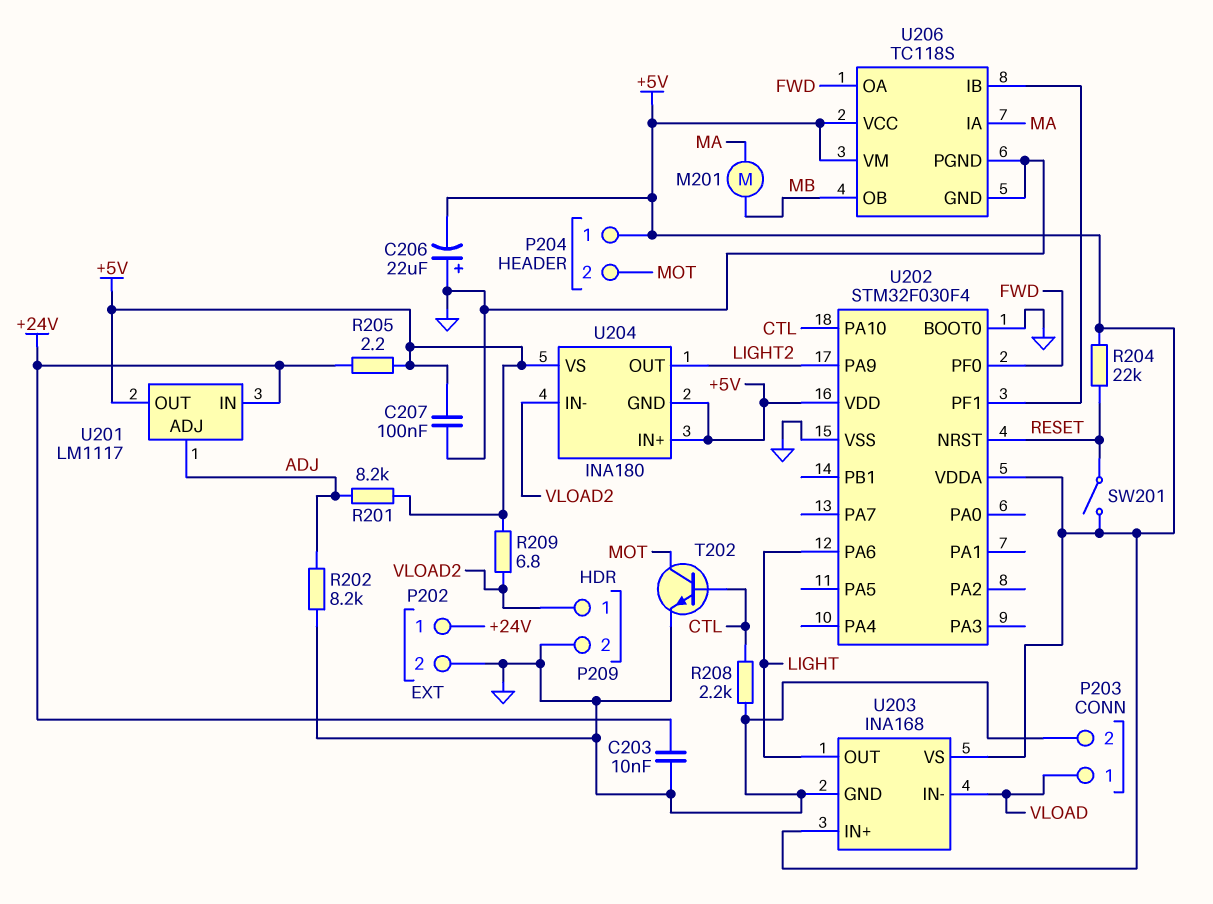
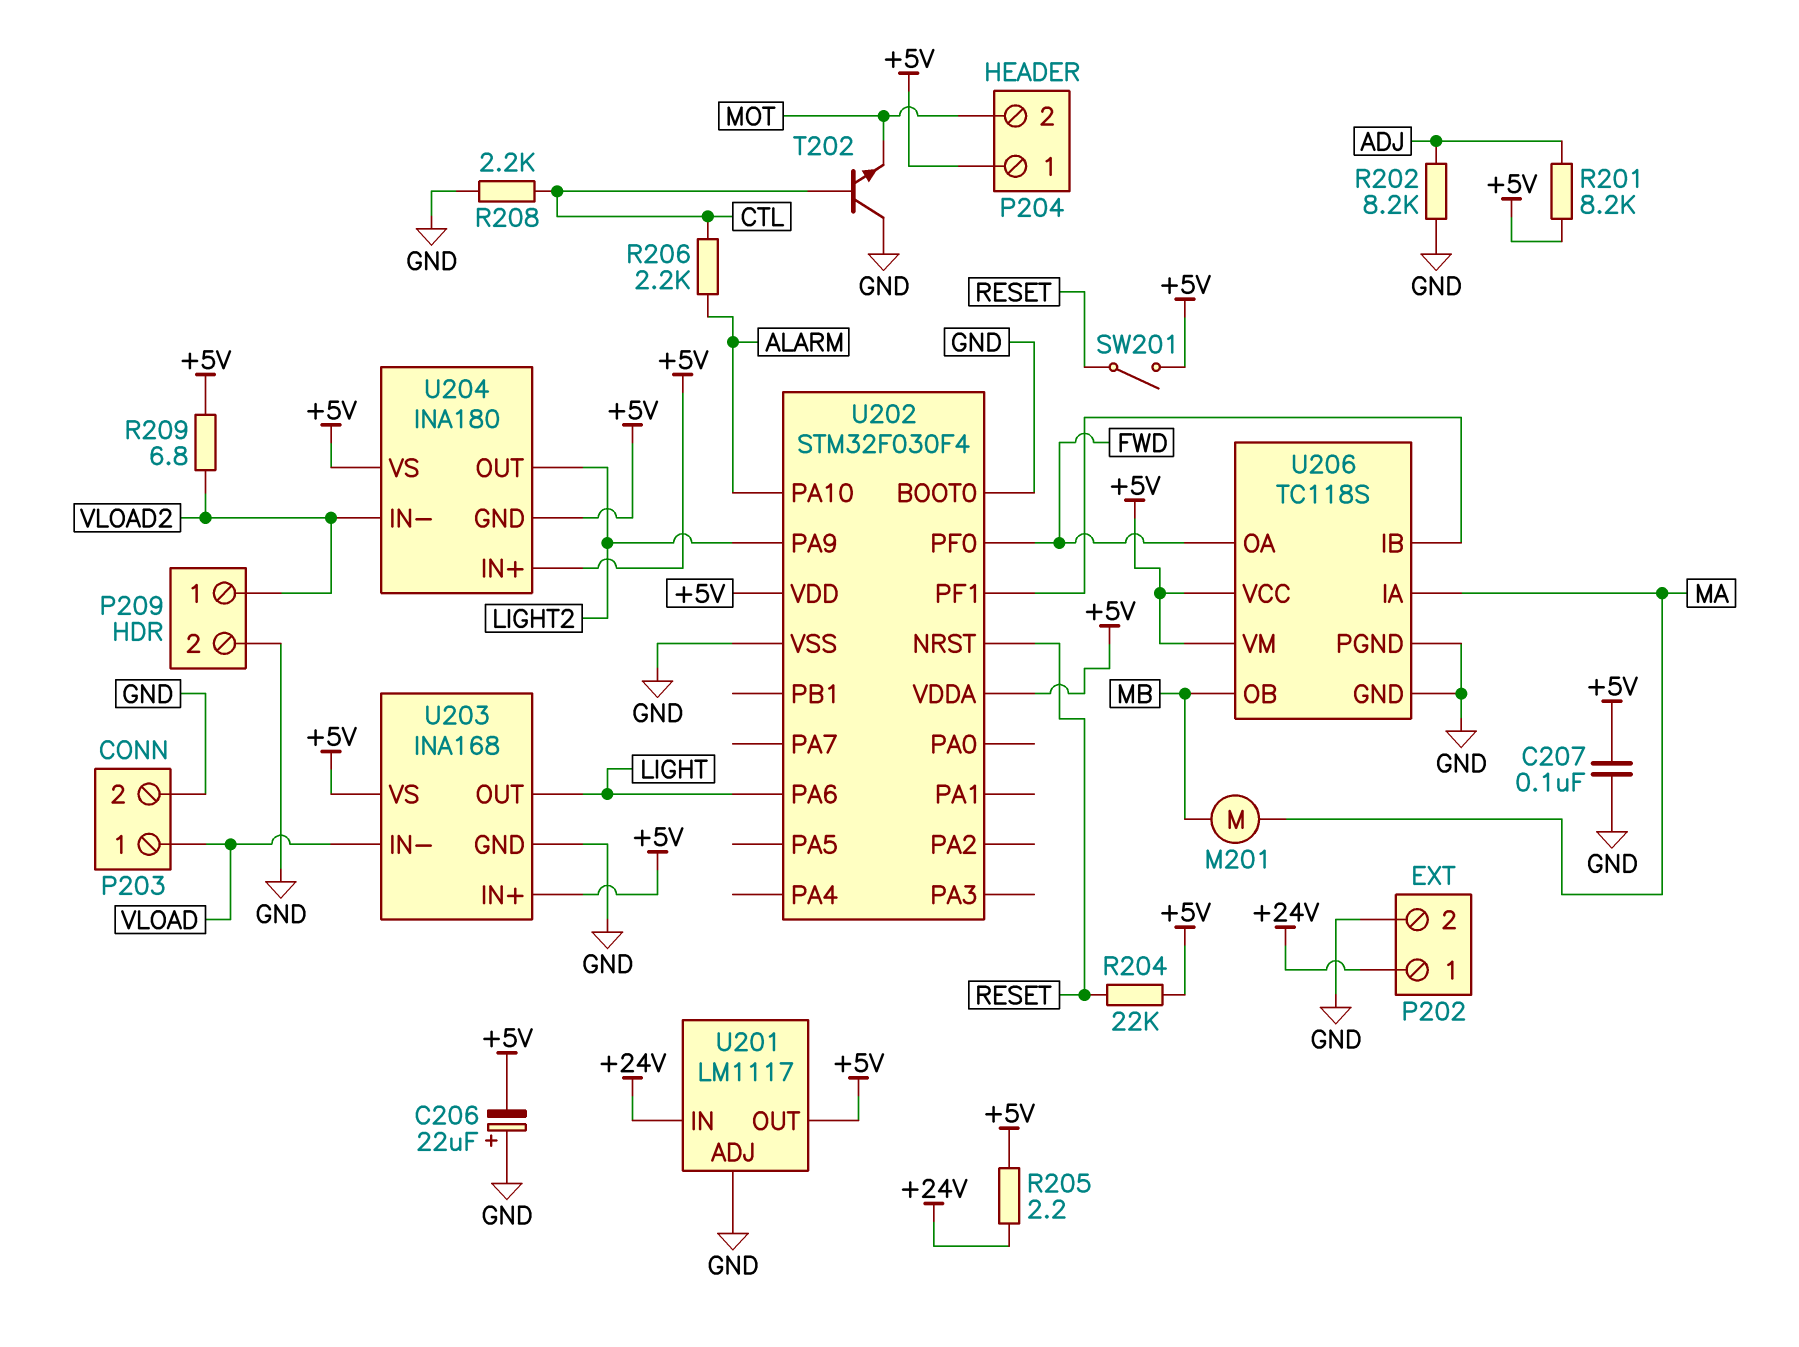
C203: 10nF (+24V, GND) -> none
R206: none -> 2.2k (ALARM, CTL)
T202: NPN (B CTL, C MOT, E GND) -> NPN (B CTL, C GND, E MOT)
U201 pin ADJ: ADJ -> GND
U202 pin PA10: CTL -> ALARM

